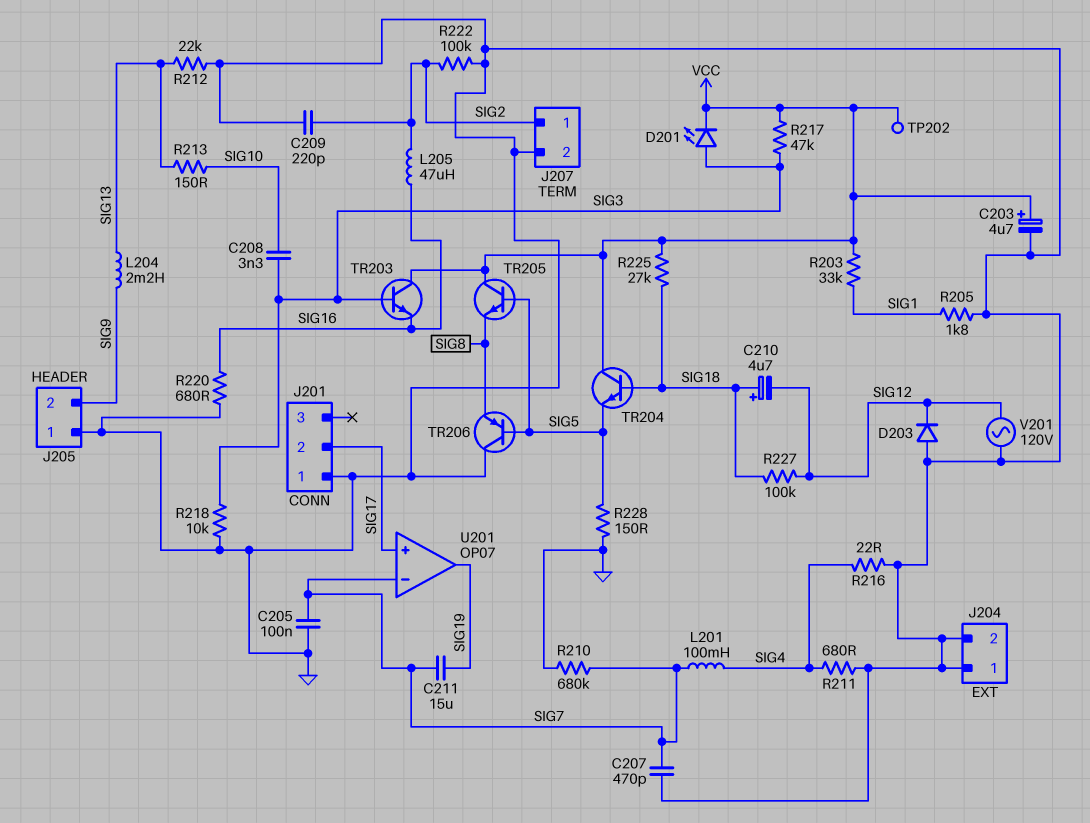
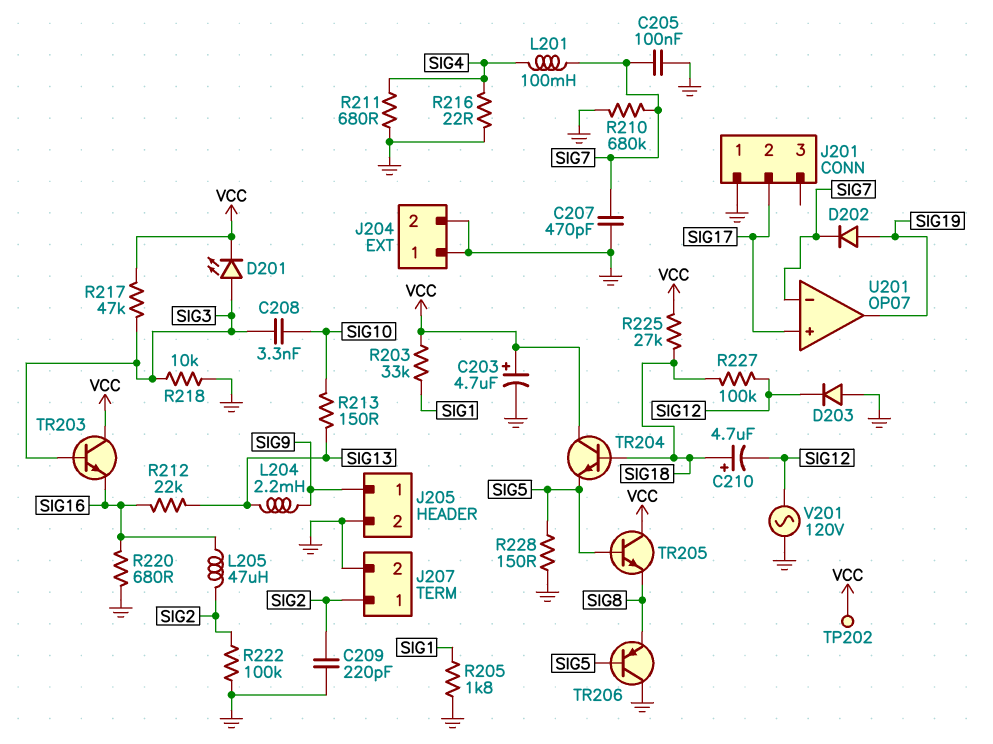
C211: 15uF (SIG7, SIG19) -> none
D202: none -> diode (A SIG19, K SIG7)
J205 pin 1: GND -> SIG9
J205 pin 2: SIG9 -> GND
R212: 22k (GND, SIG13) -> 22k (SIG13, SIG16)

